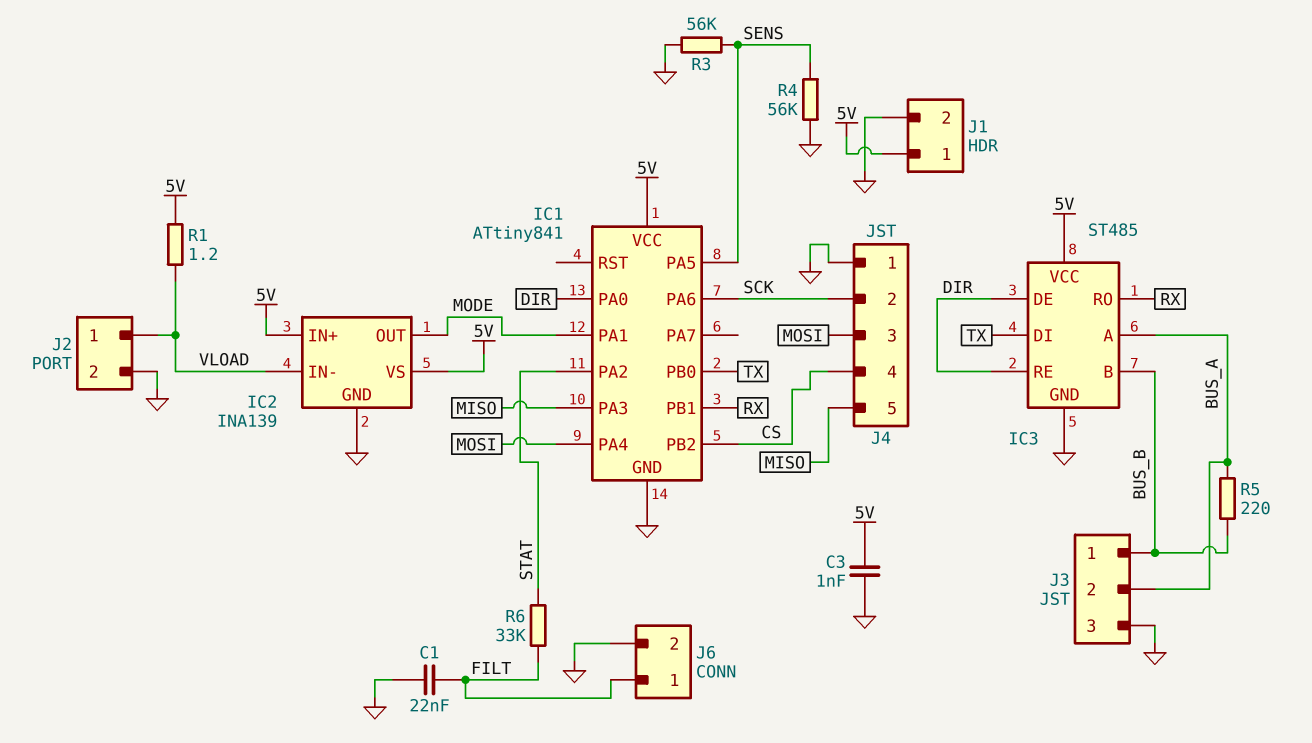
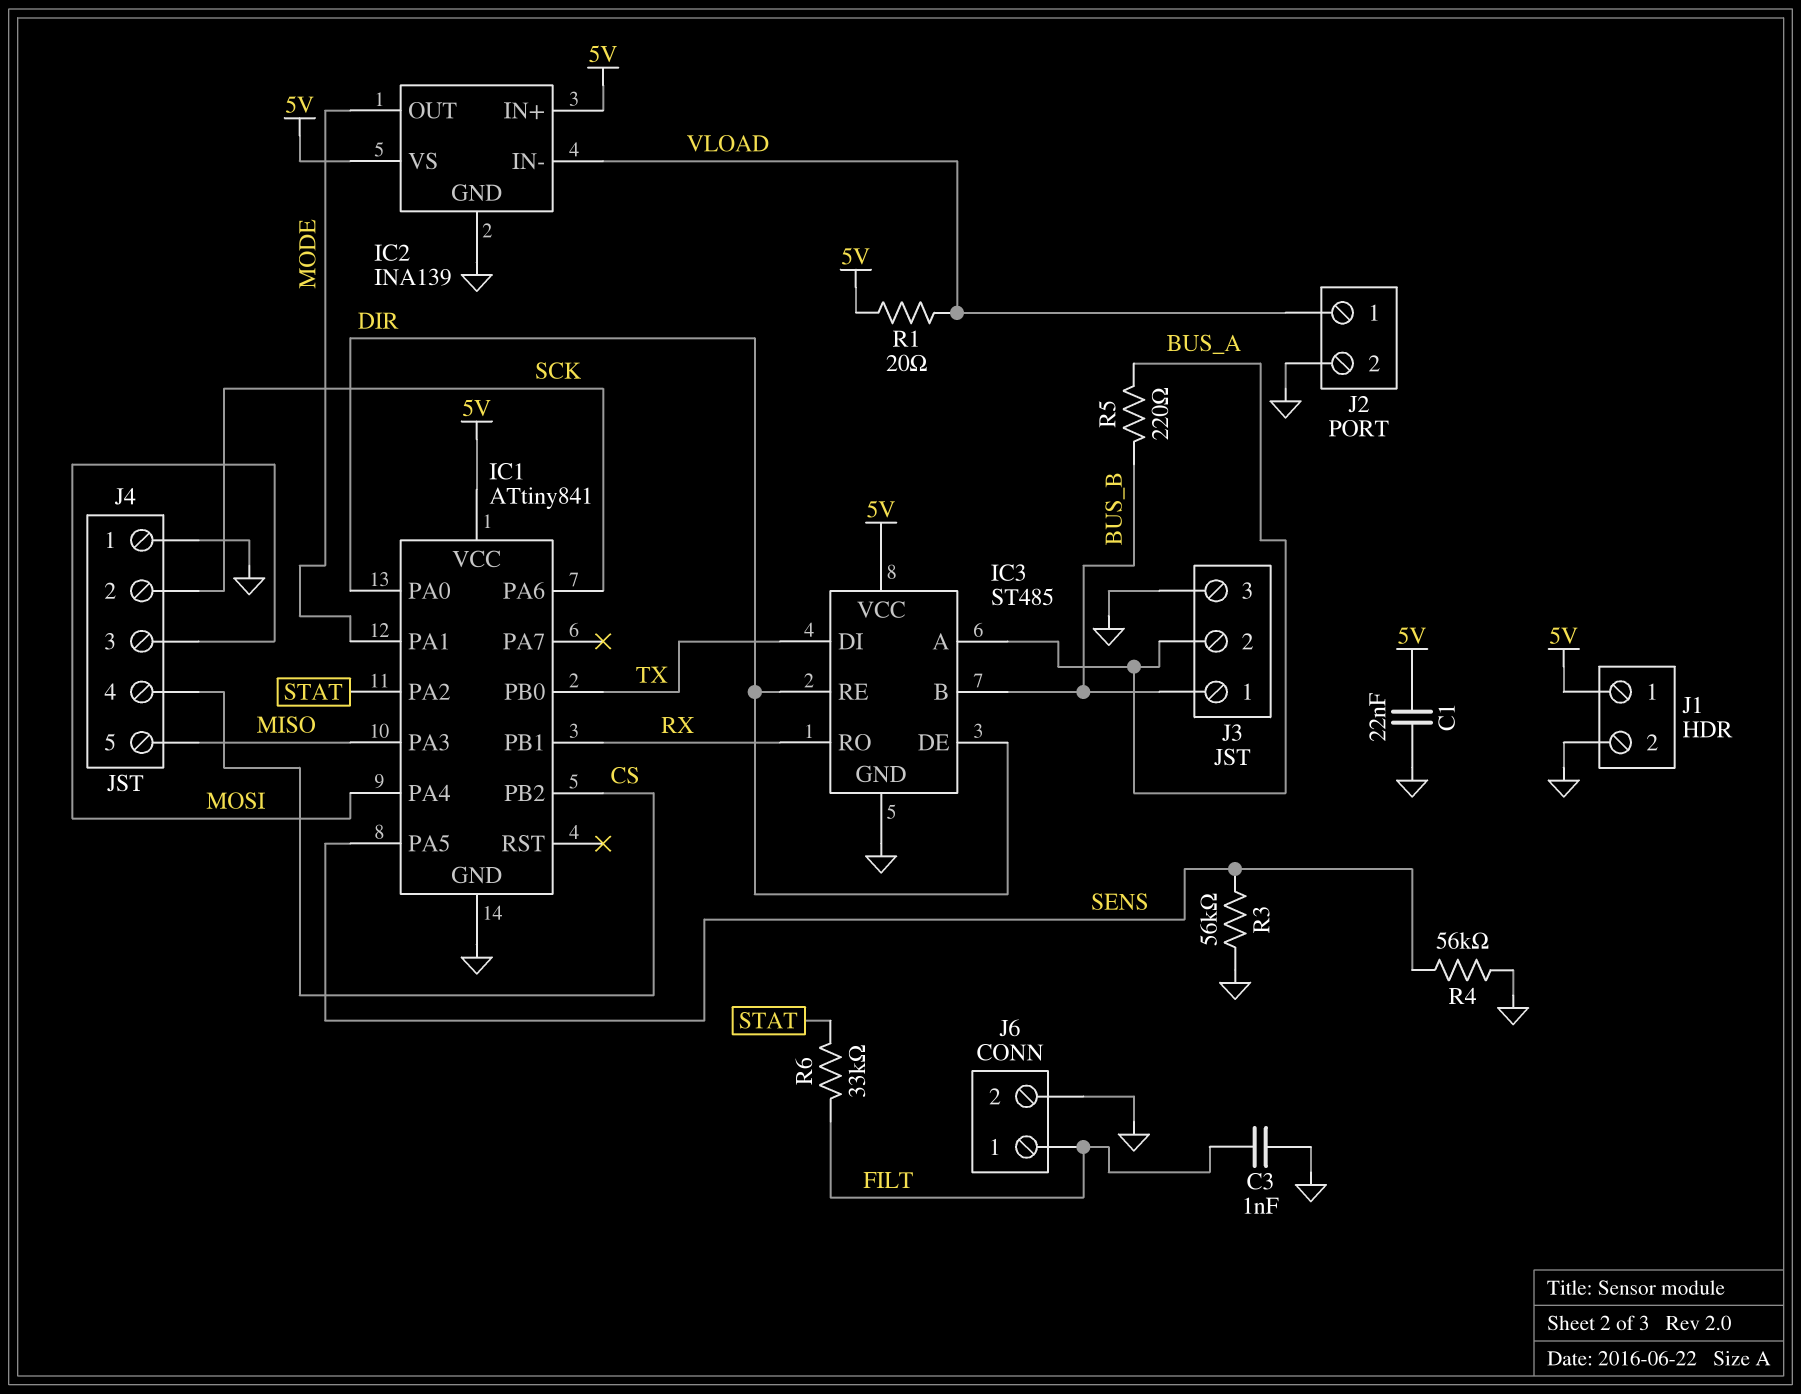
C1: 22nF (FILT, GND) -> 22nF (5V, GND)
C3: 1nF (5V, GND) -> 1nF (FILT, GND)
R1: 1.2 (5V, VLOAD) -> 20 (5V, VLOAD)

